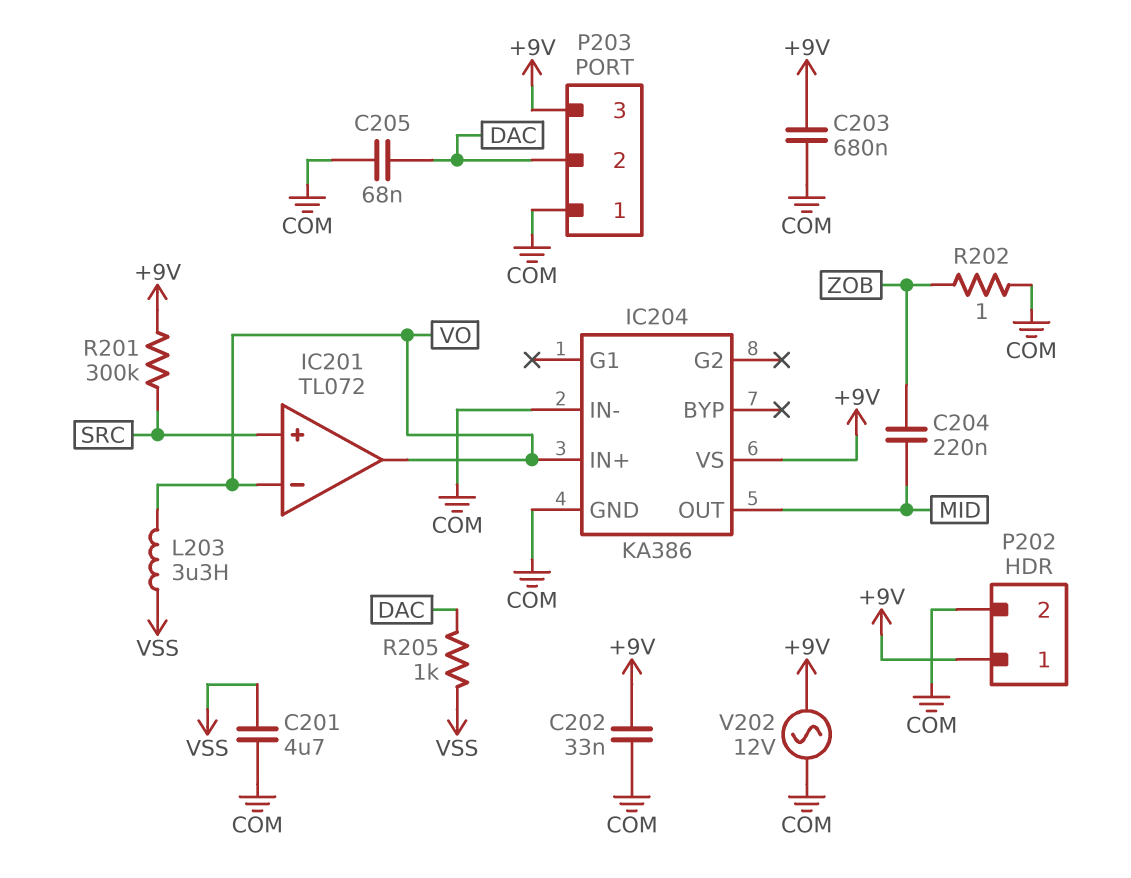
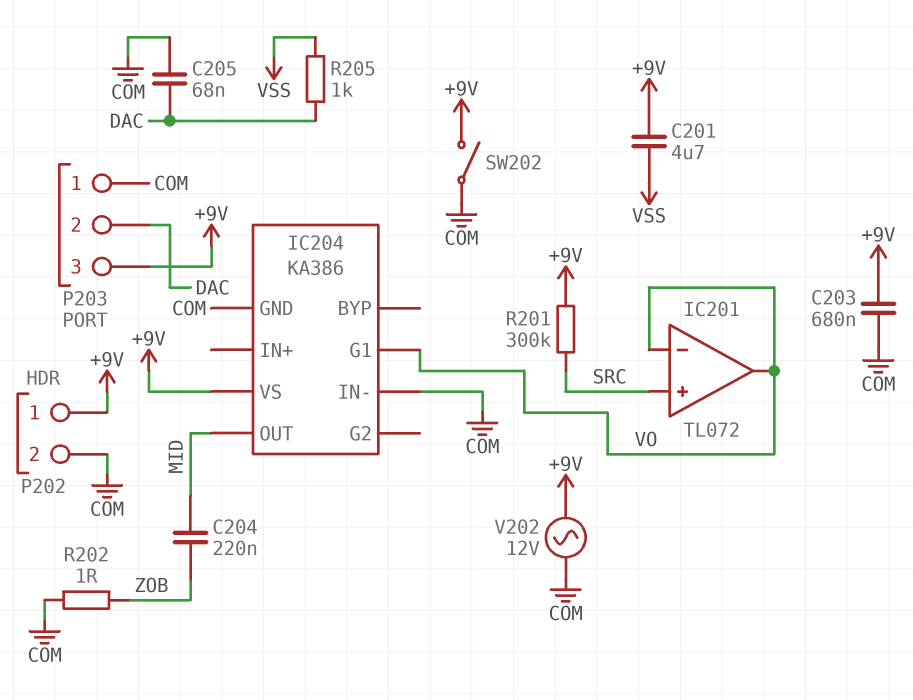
C201: 4.7uF (COM, VSS) -> 4.7uF (+9V, VSS)
C202: 33nF (+9V, COM) -> none
IC204 pin G1: none -> VO
IC204 pin IN+: VO -> none
L203: 3.3uH (VO, VSS) -> none
SW202: none -> switch (+9V, COM)

